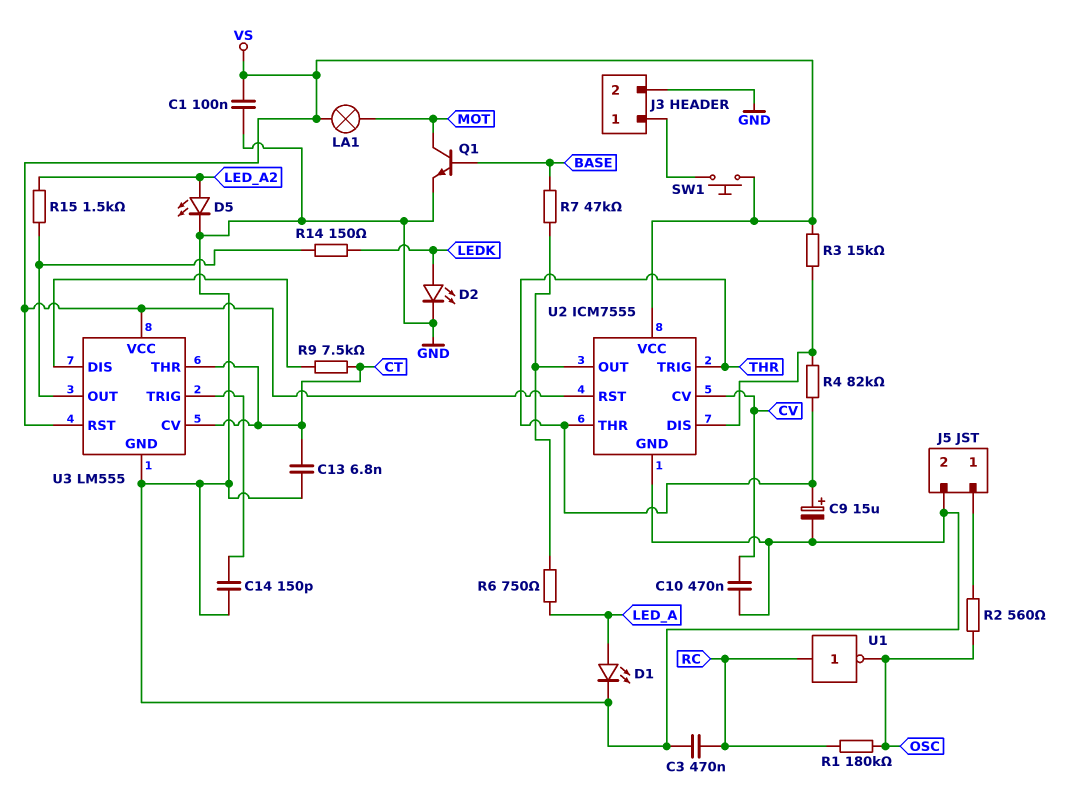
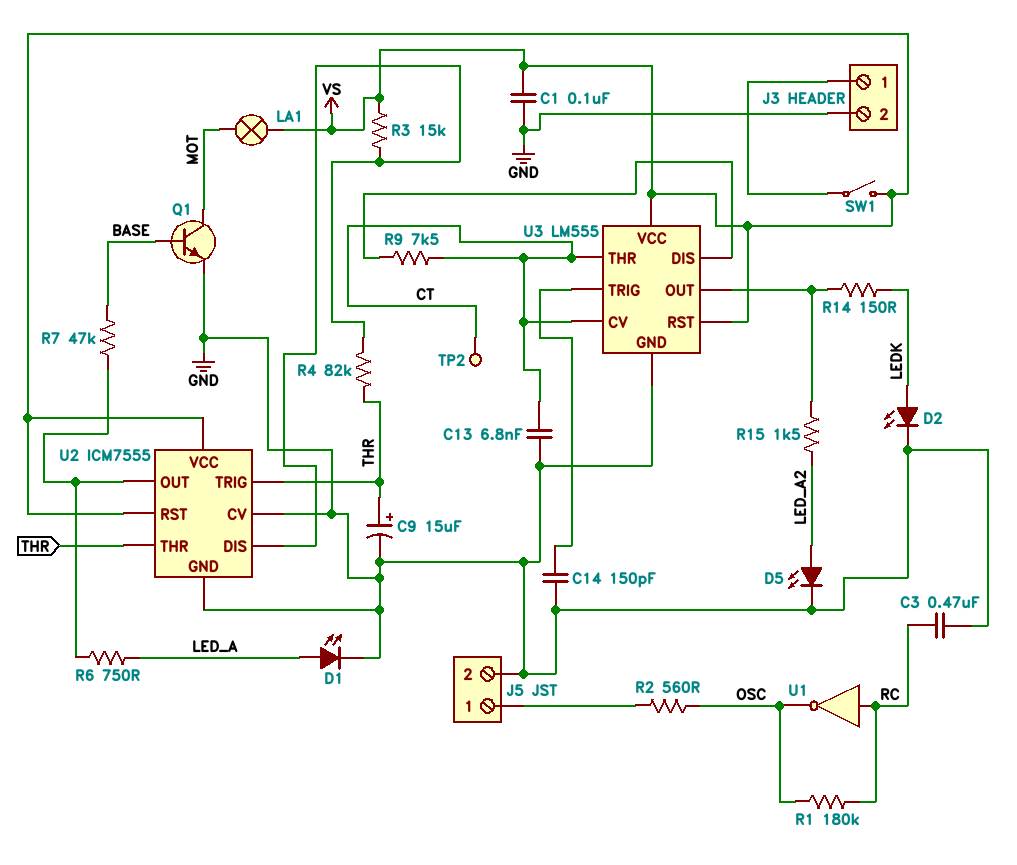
C10: 470nF (CV, GND) -> none
SW1: button (J3/1, VS) -> switch (J3/1, VS)
TP2: none -> test point (CT)
U2 pin CV: CV -> GND

